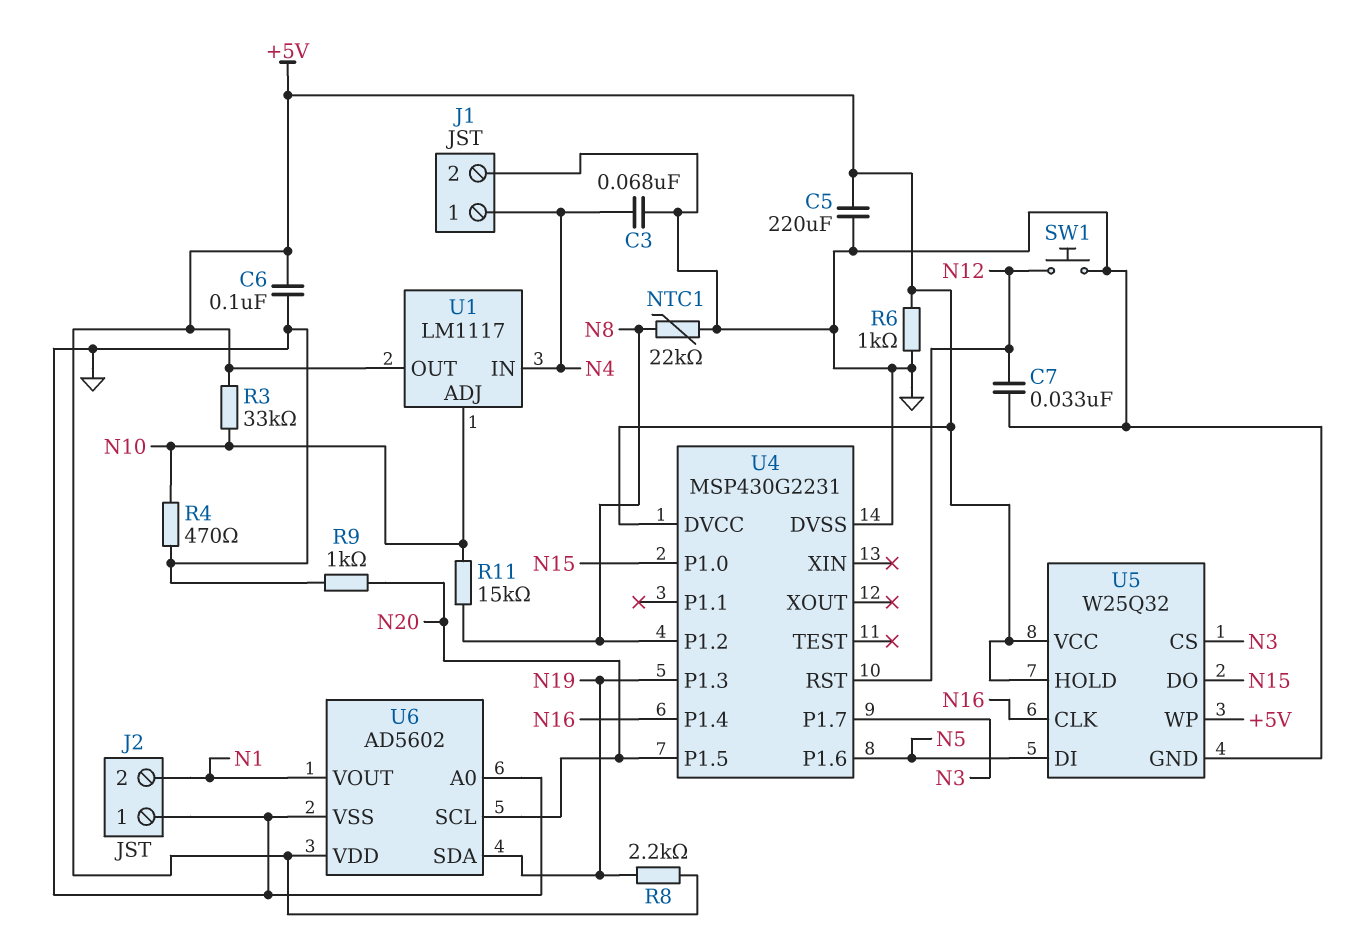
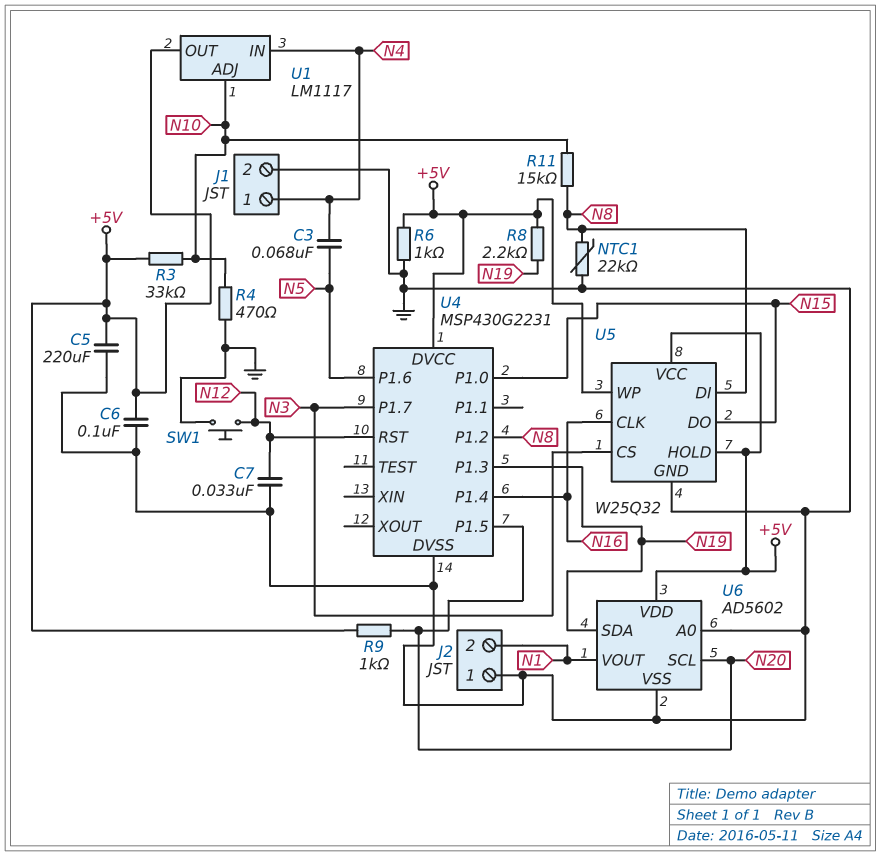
C3: 68nF (GND, N4) -> 68nF (N4, N5)
R9: 1k (GND, N20) -> 1k (+5V, N20)
U5 pin DI: N5 -> N8

